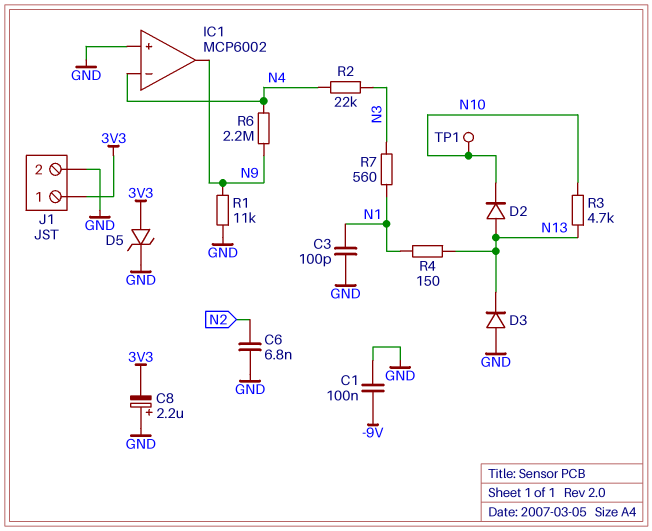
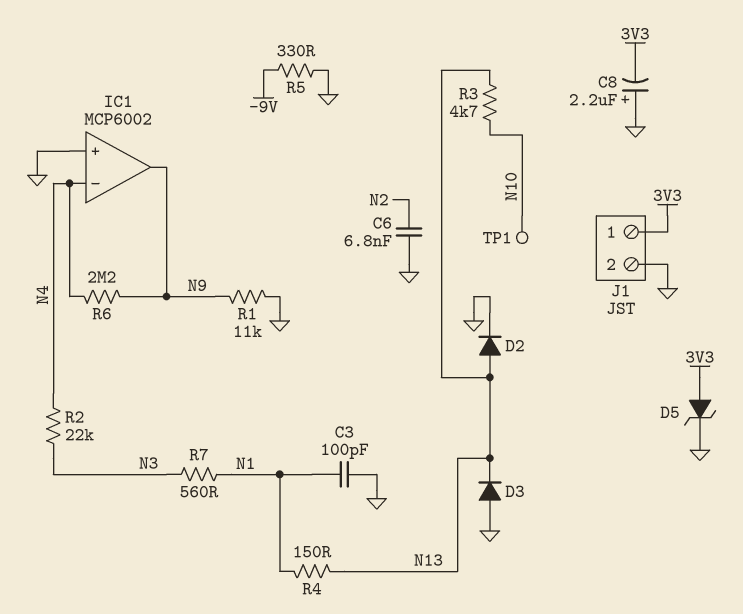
C1: 100nF (-9V, GND) -> none
D2: diode (A N13, K N10) -> diode (A N13, K GND)
R5: none -> 330 (-9V, GND)

